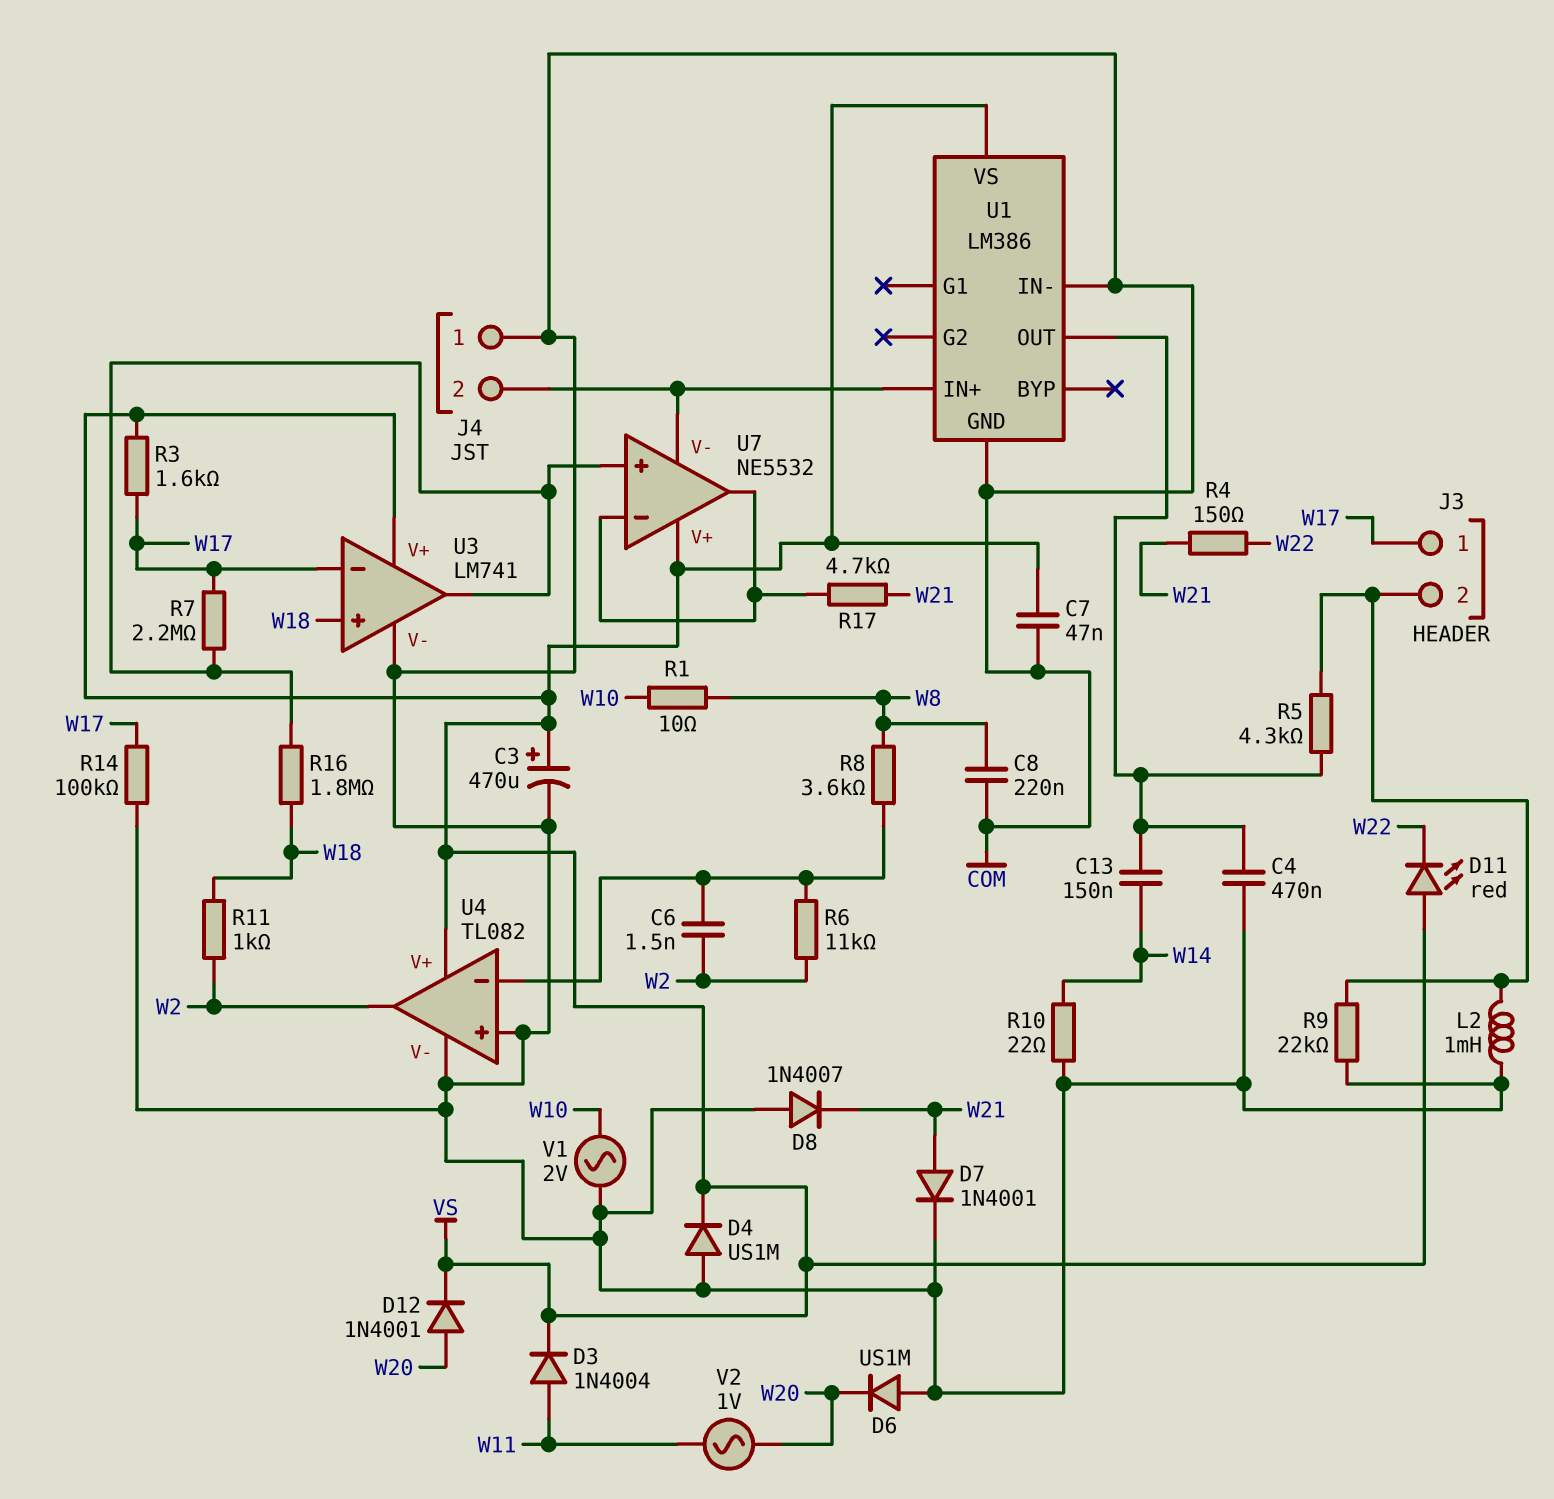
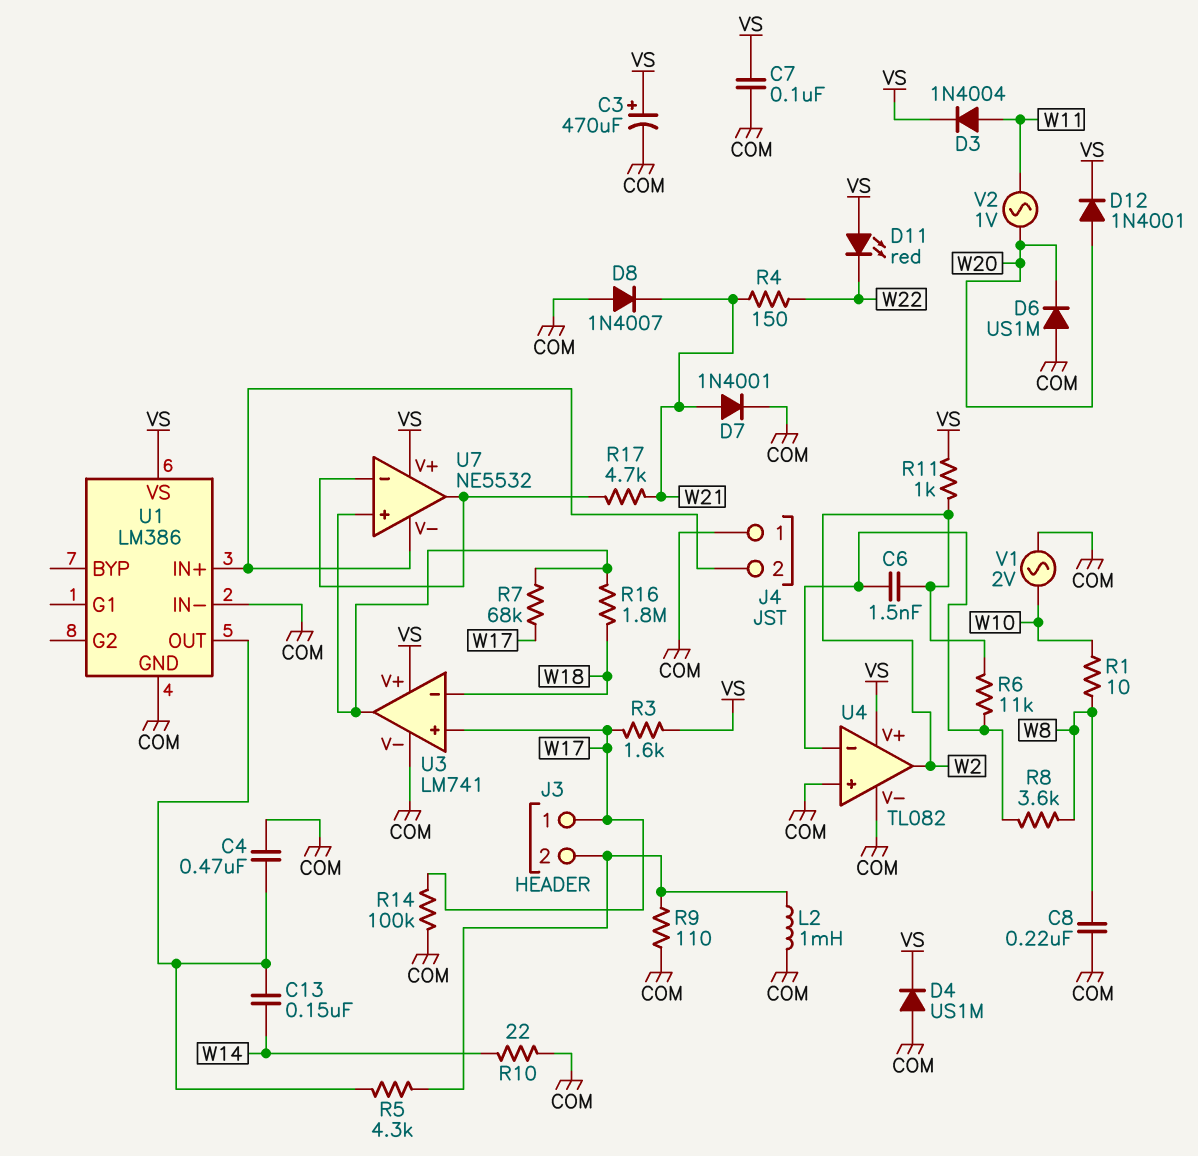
C7: 47nF (COM, VS) -> 100nF (COM, VS)
R7: 2.2M (U3/out, W17) -> 68k (U3/out, W17)
R9: 22k (COM, J3/2) -> 110 (COM, J3/2)
R11: 1k (W2, W18) -> 1k (VS, W2)
U3 pin in+: W18 -> W17
U3 pin in-: W17 -> W18

